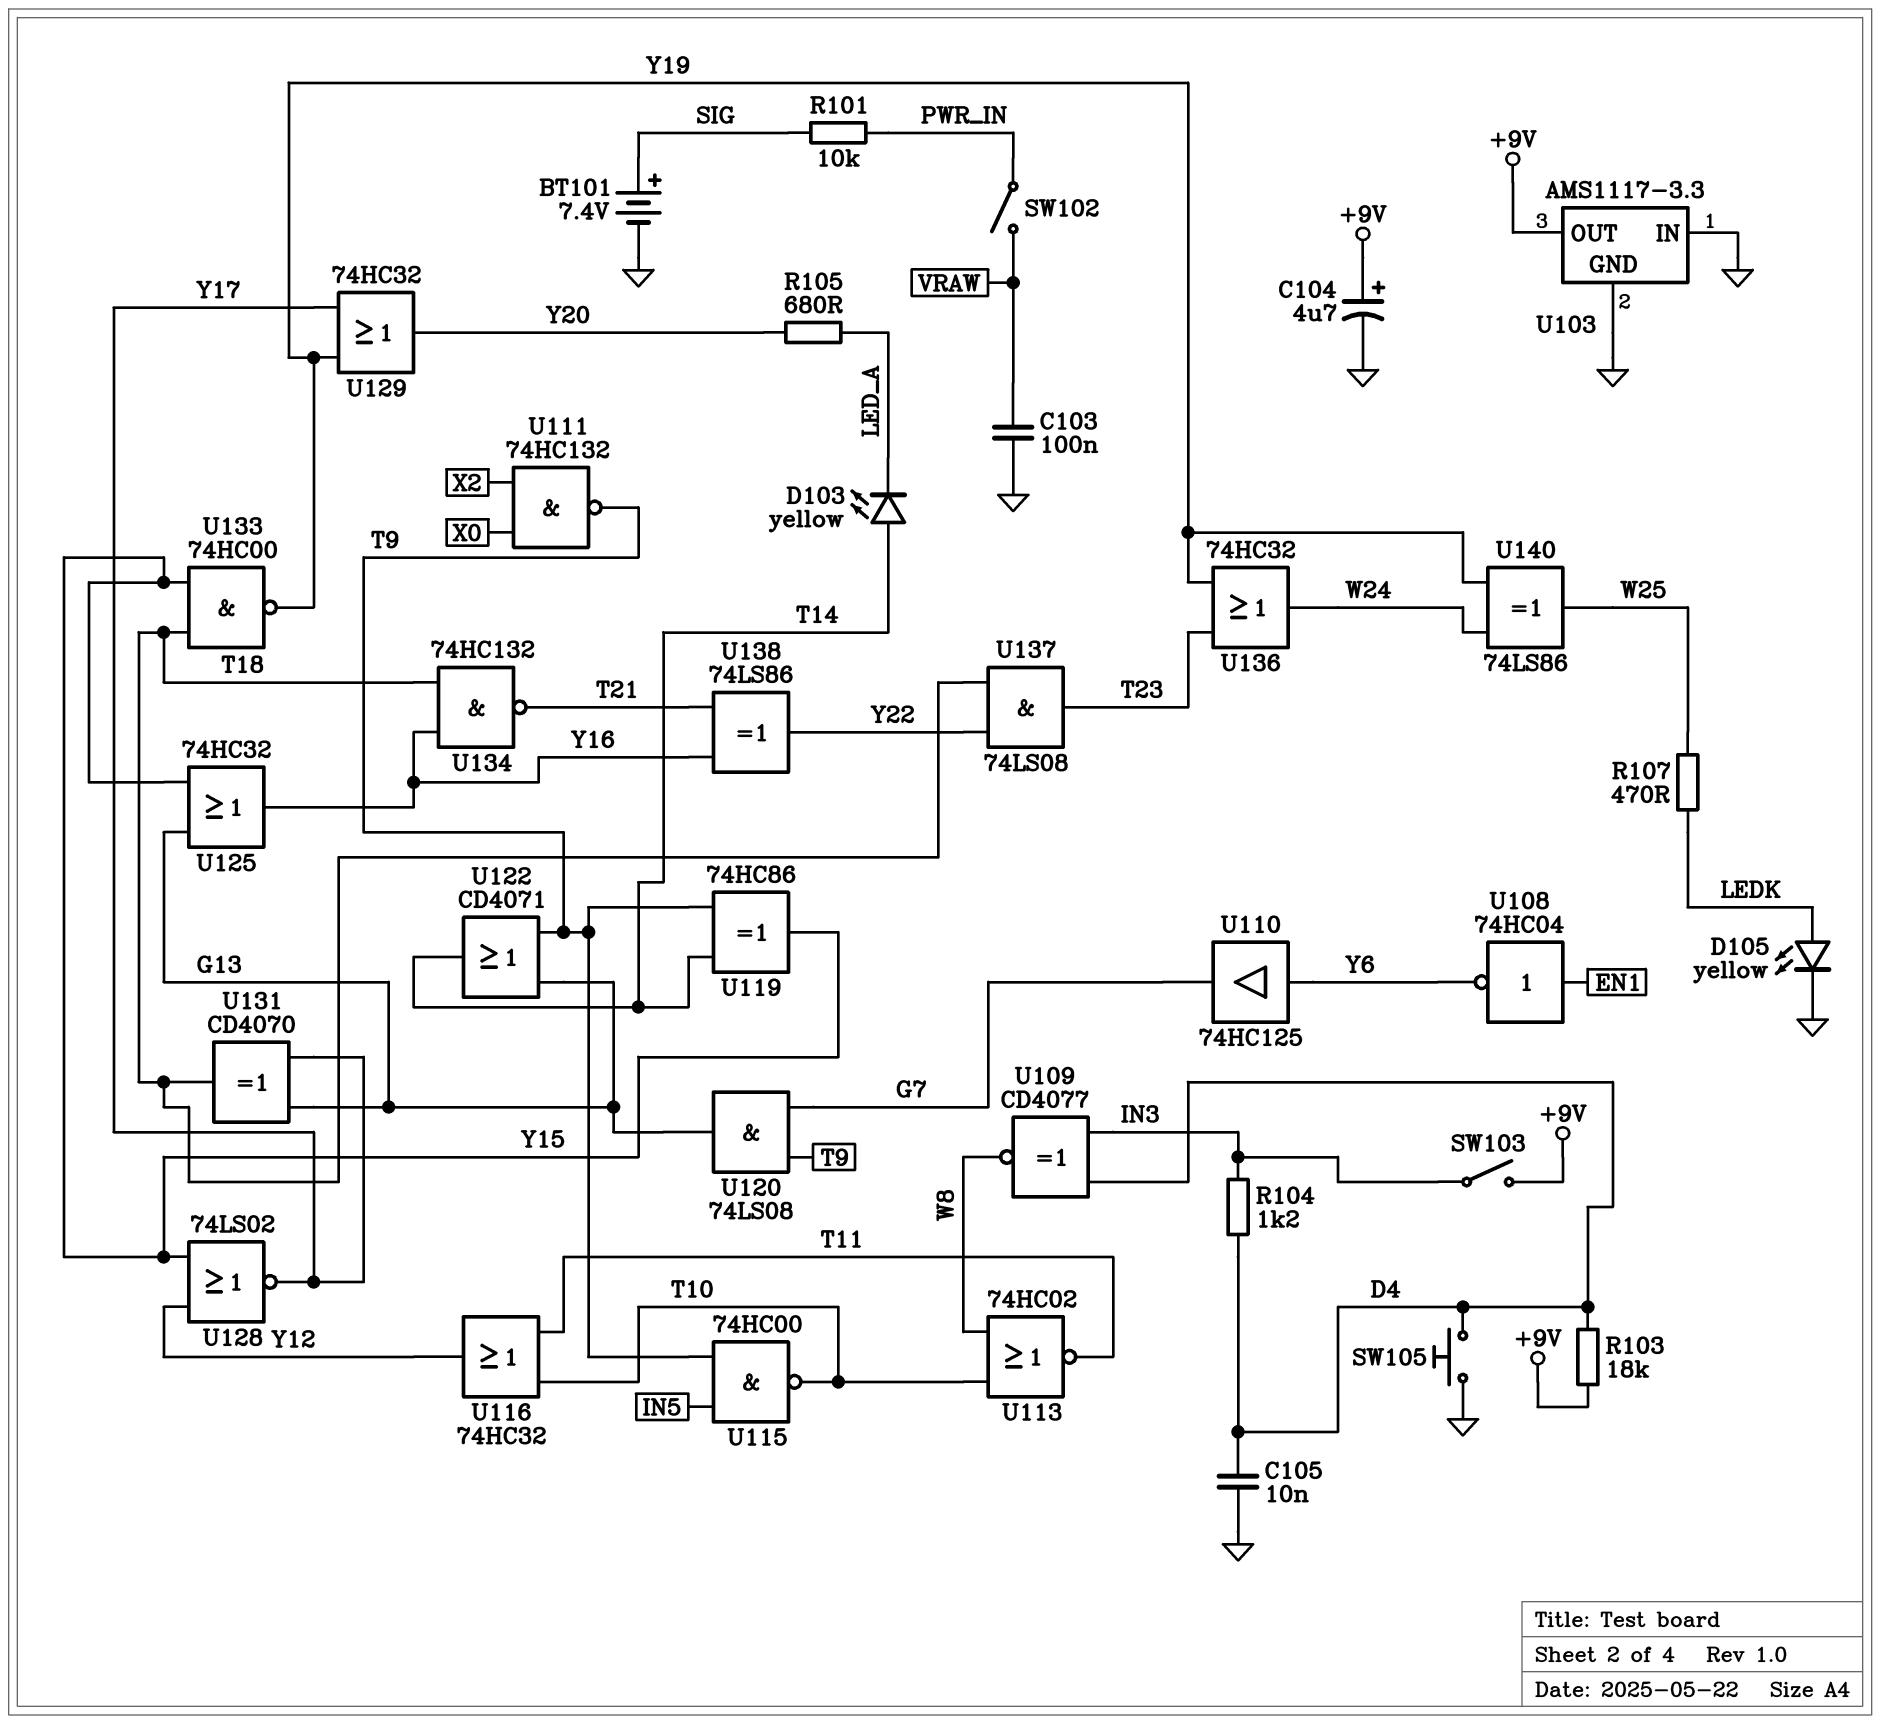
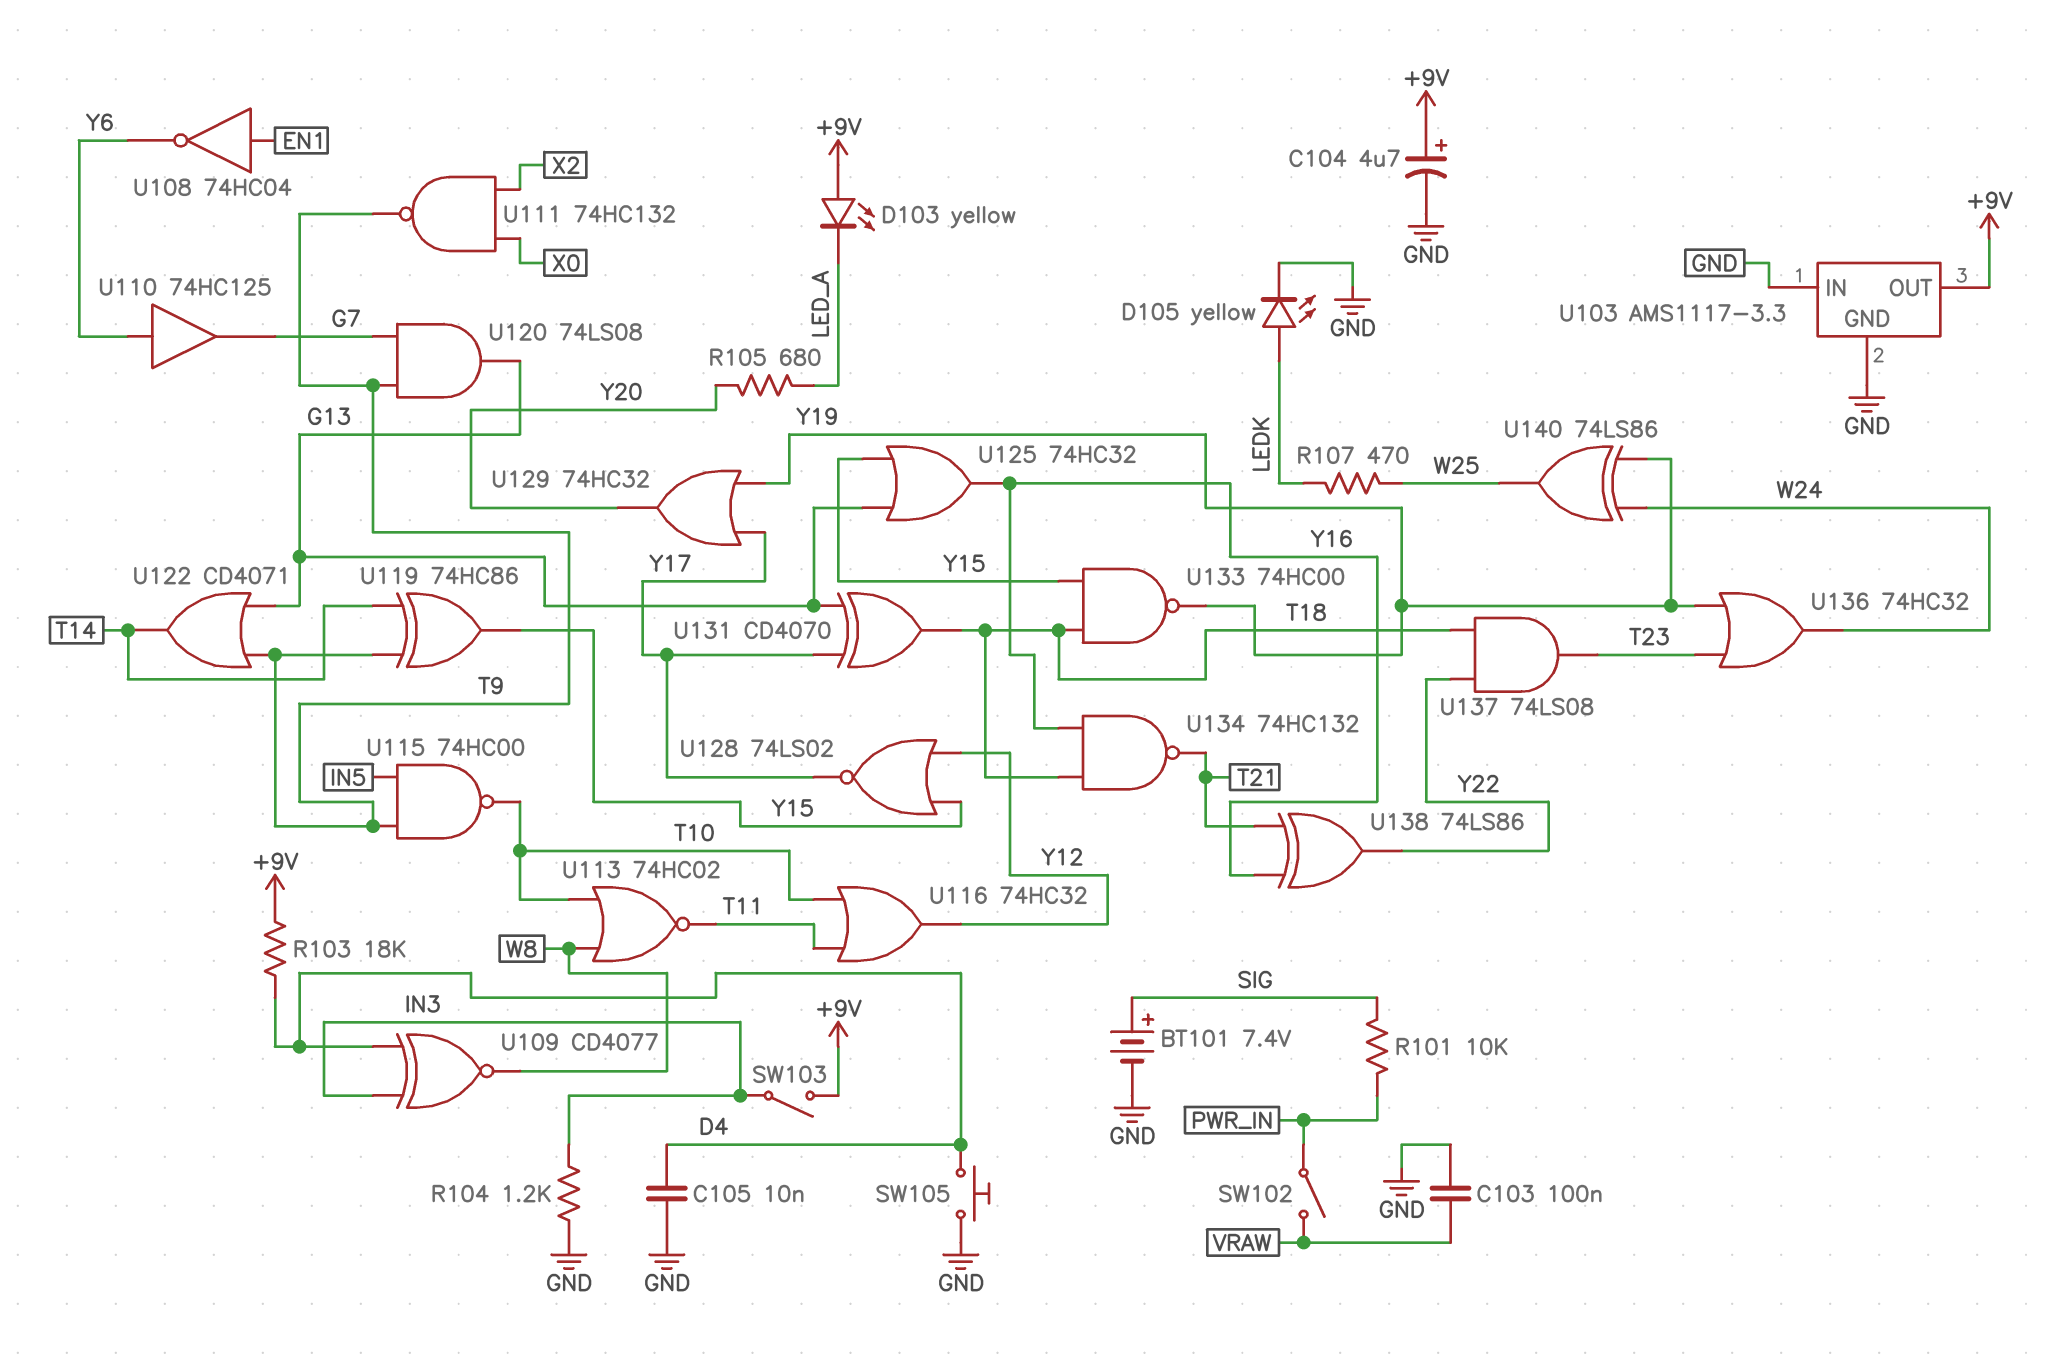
D103: LED yellow (A T14, K LED_A) -> LED yellow (A +9V, K LED_A)
R104: 1.2k (D4, IN3) -> 1.2k (GND, IN3)

